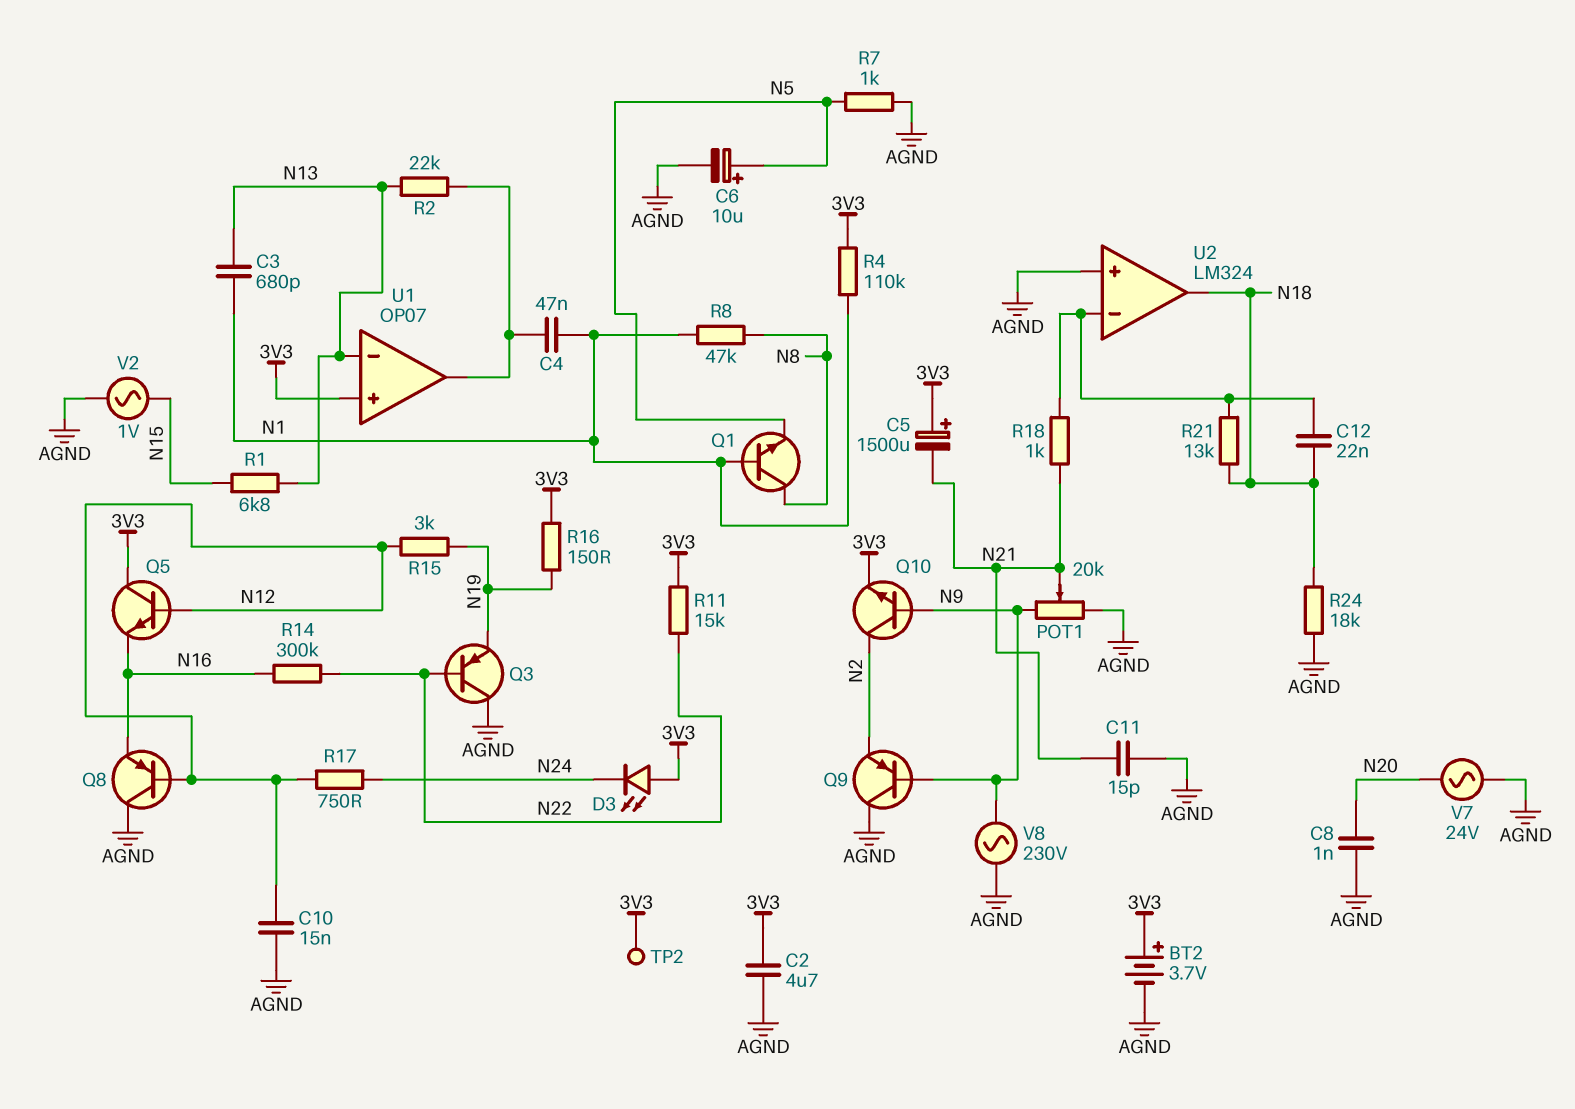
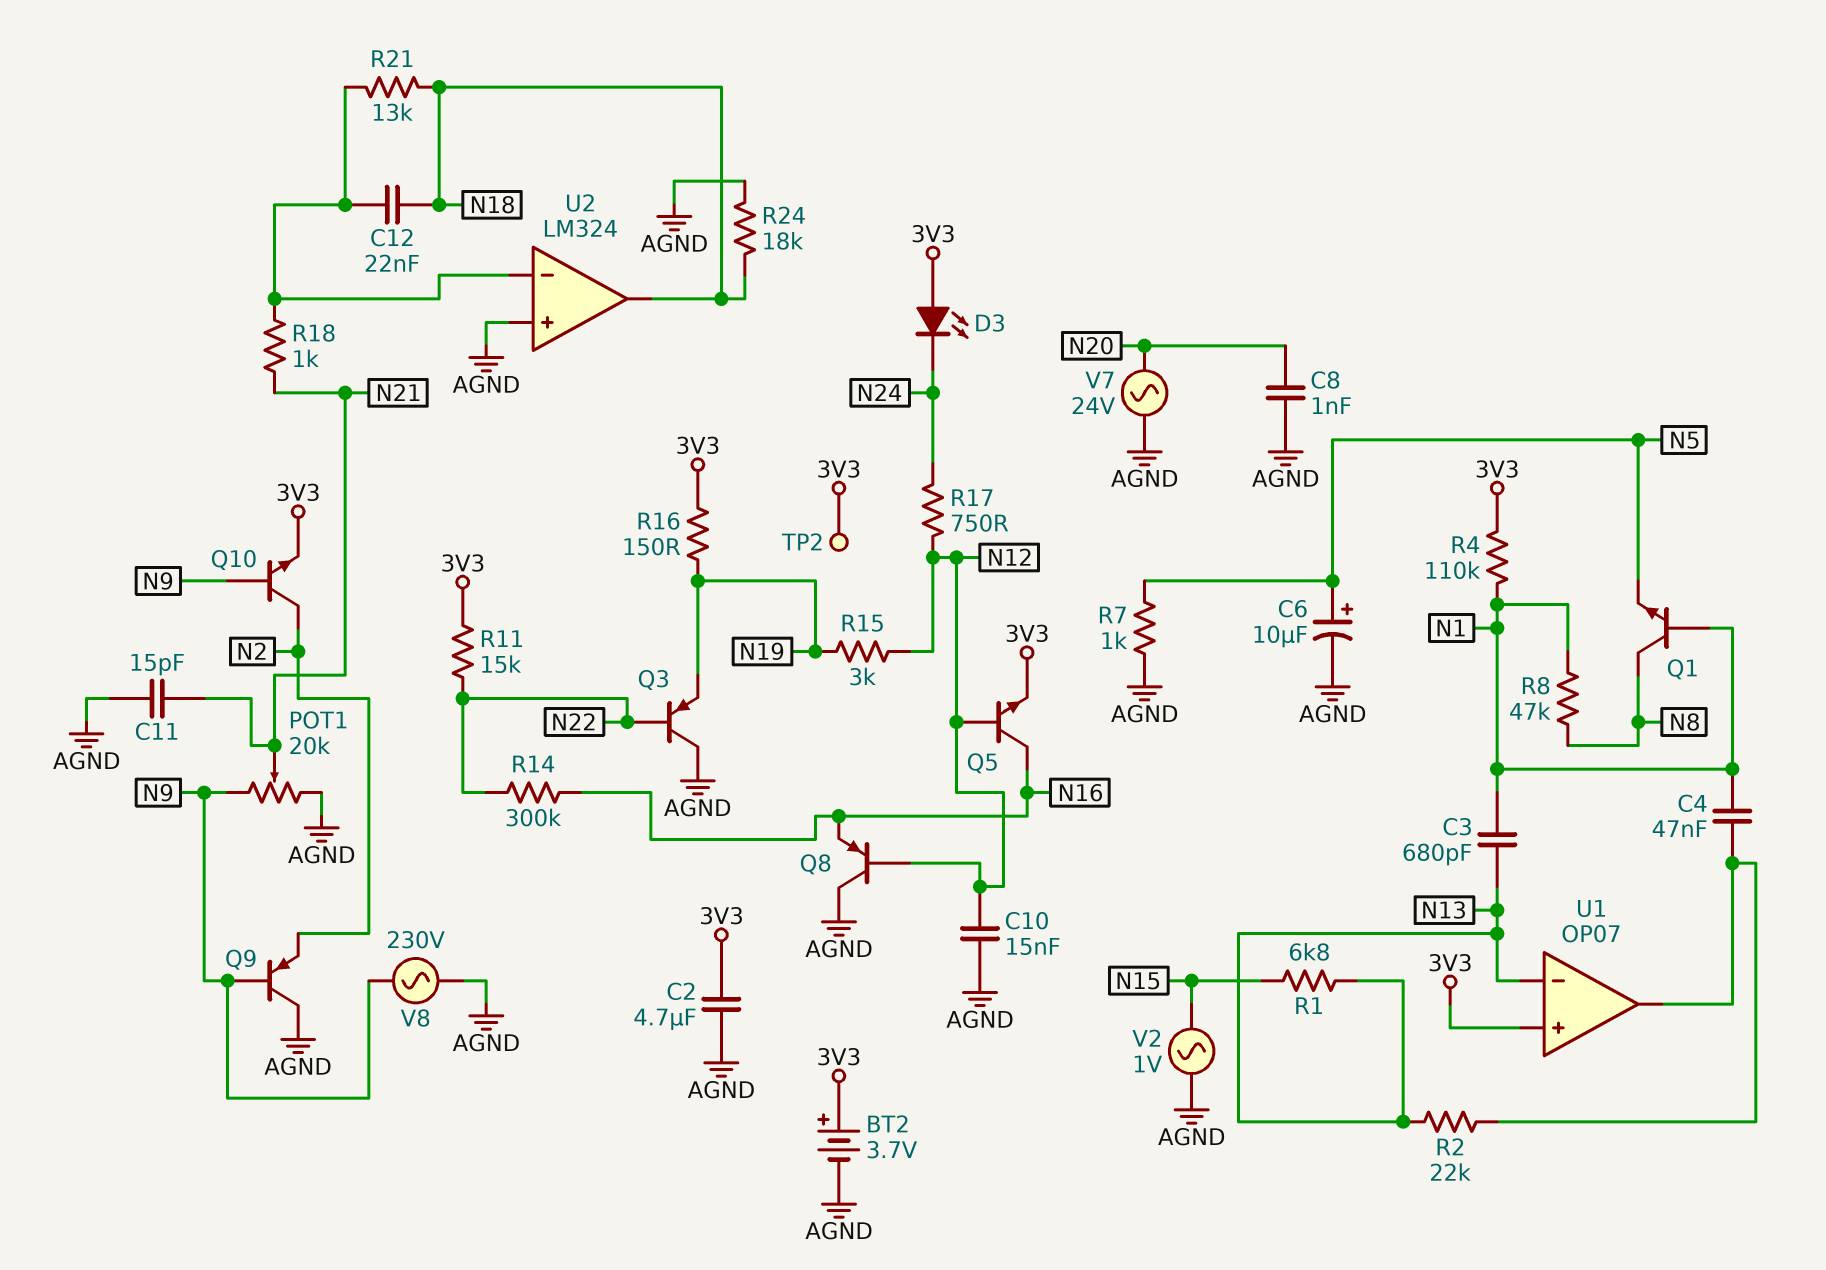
C5: 1500uF (plus 3V3, minus N21) -> none
Q5: NPN (B N12, C 3V3, E N16) -> NPN (B N12, C N16, E 3V3)

